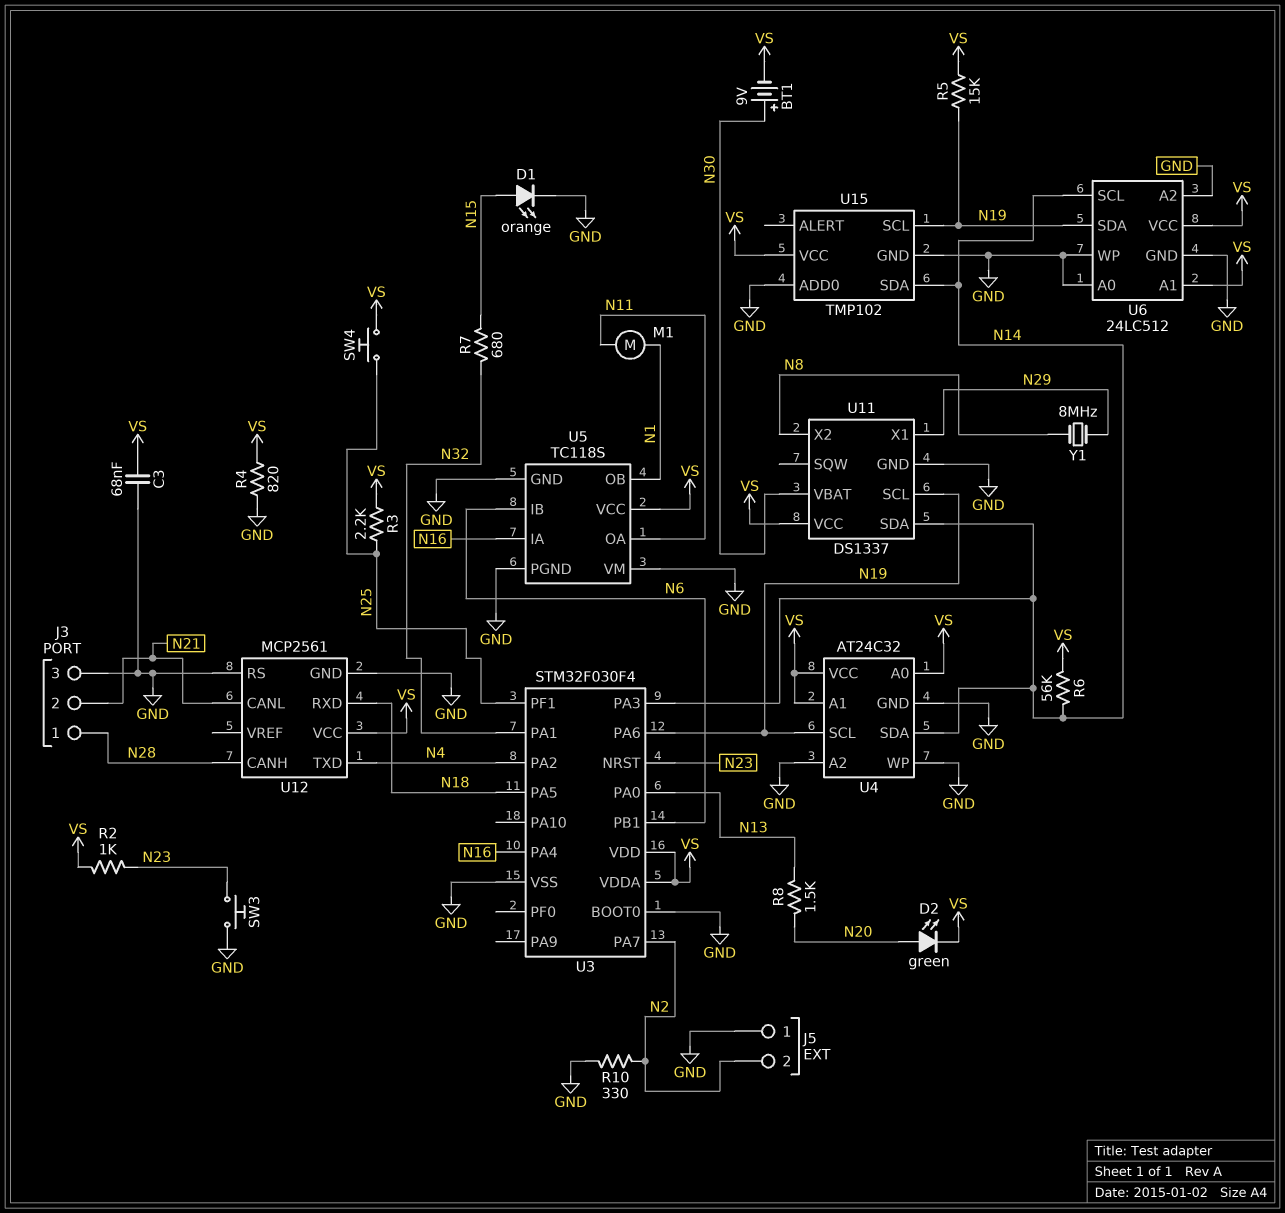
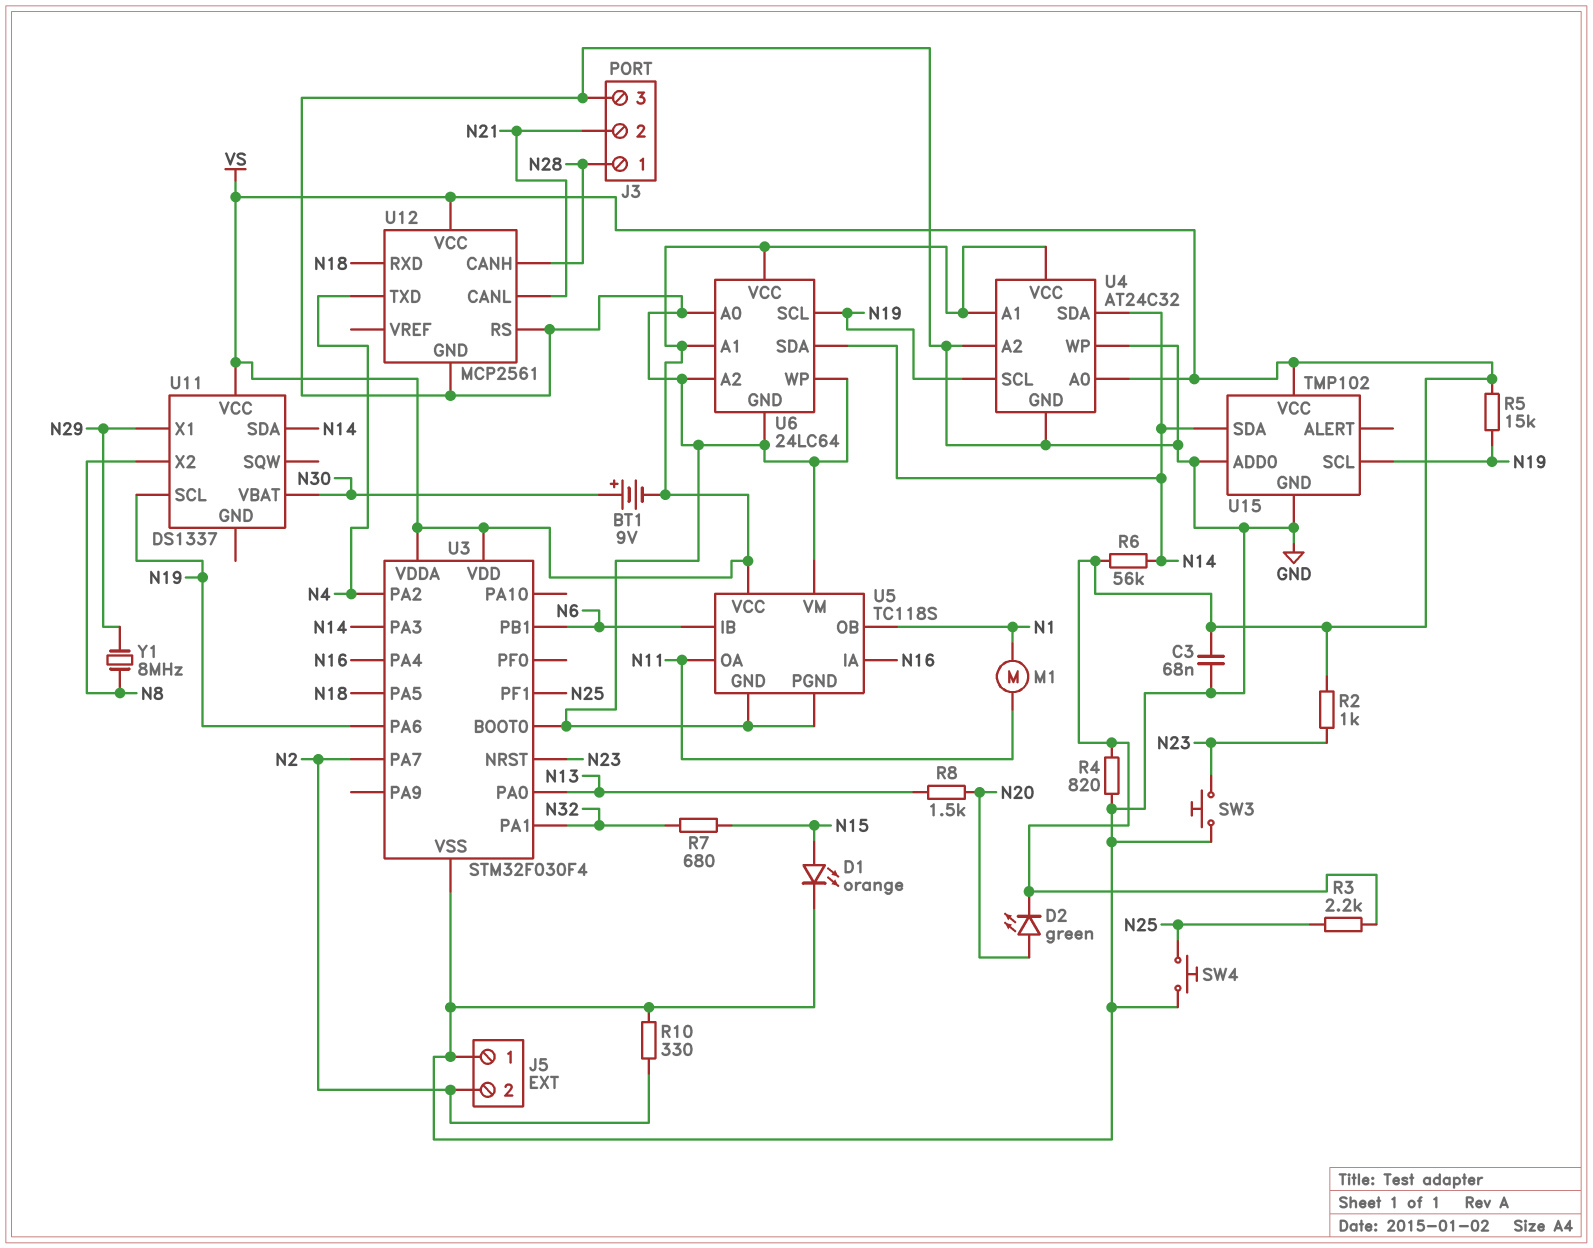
SW4: button (N25, VS) -> button (GND, N25)
U6: 24LC512 -> 24LC64
U6 pin SCL: N14 -> N19
U6 pin SDA: N19 -> N14
U11 pin GND: GND -> none

